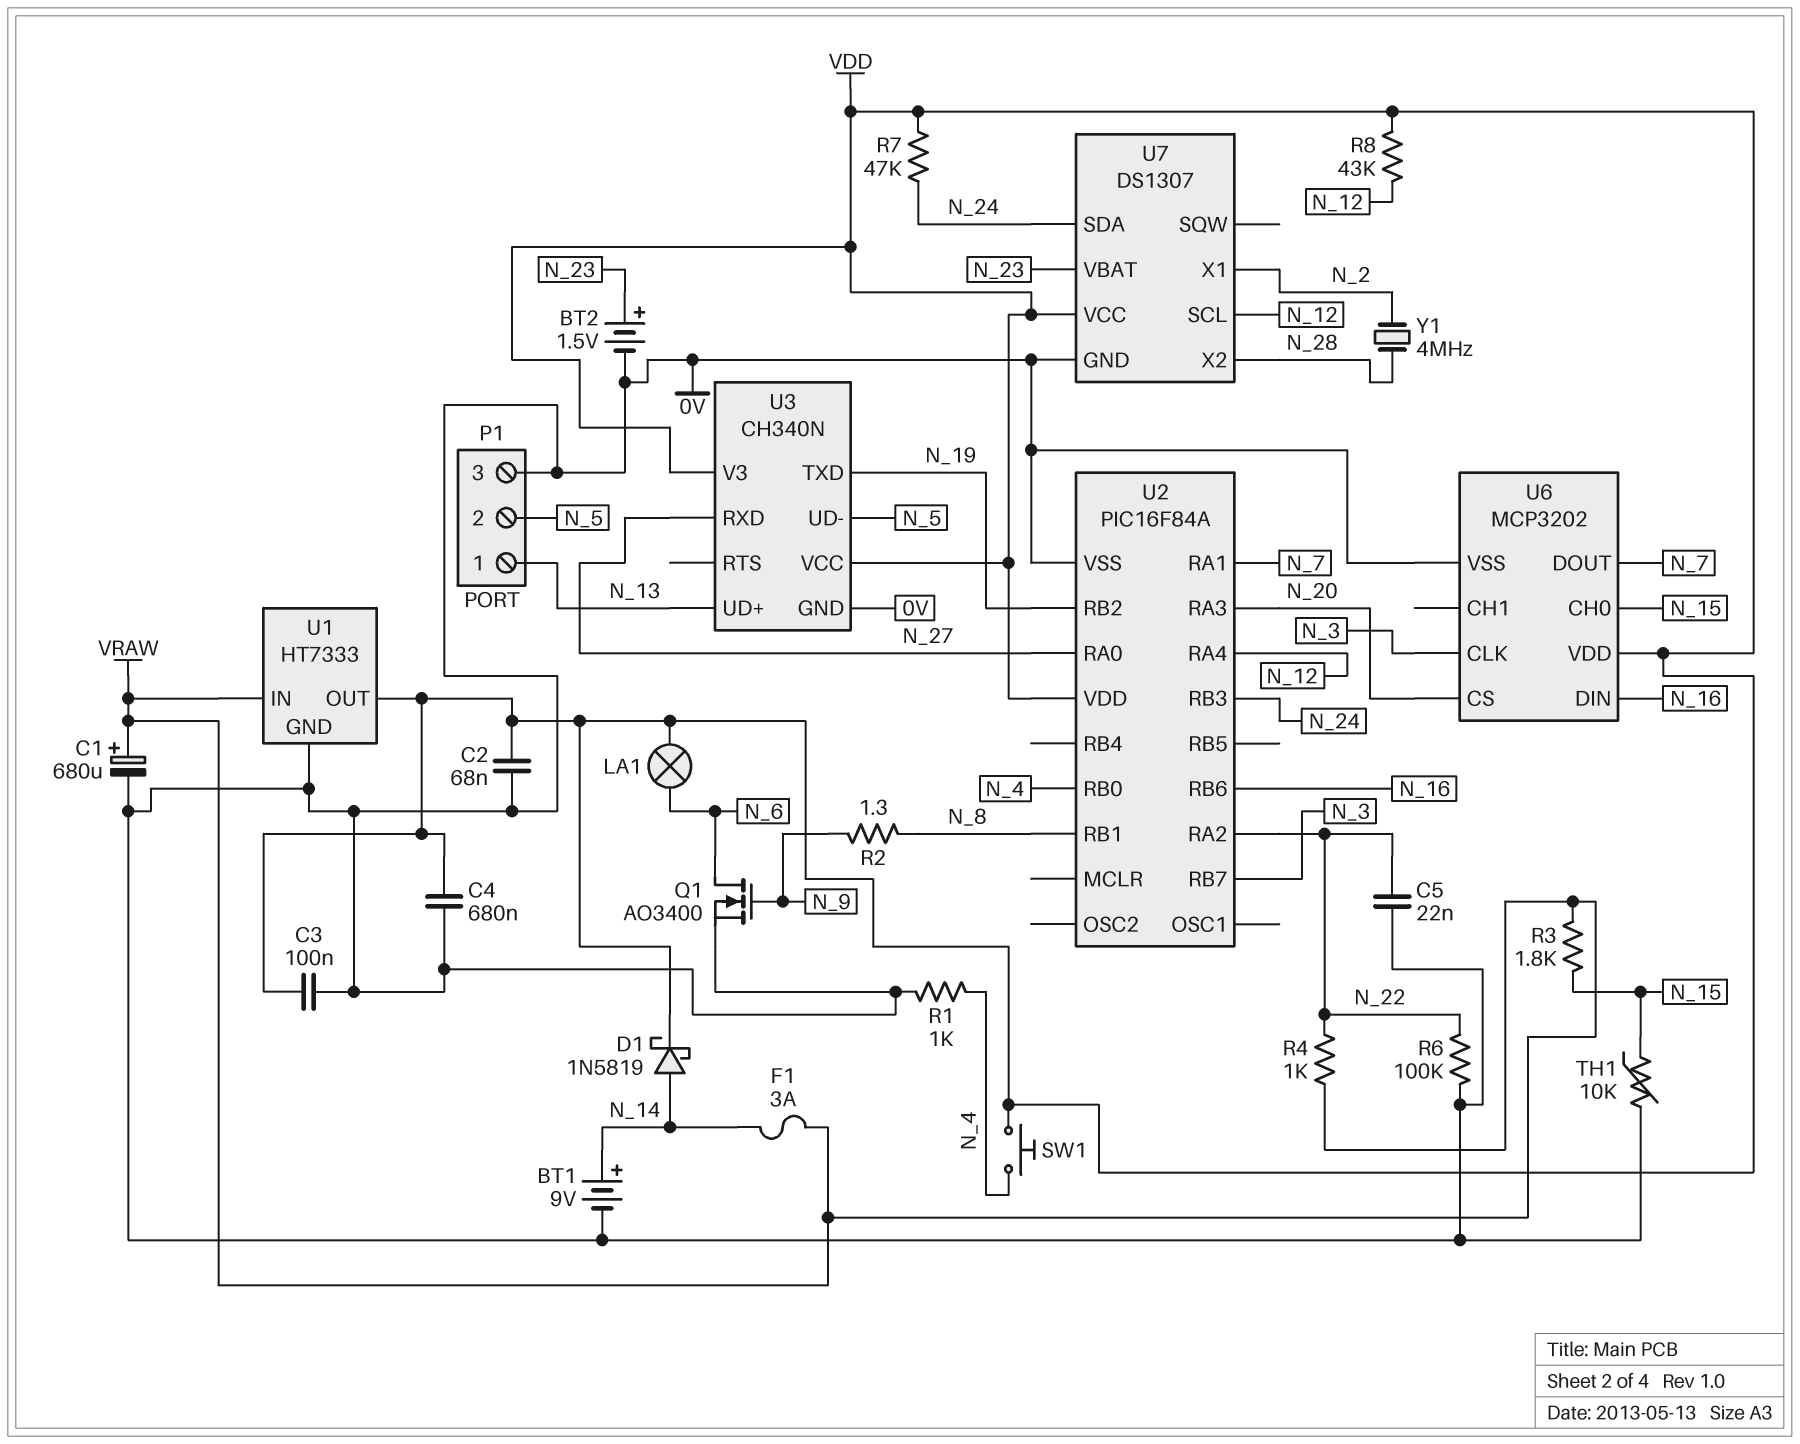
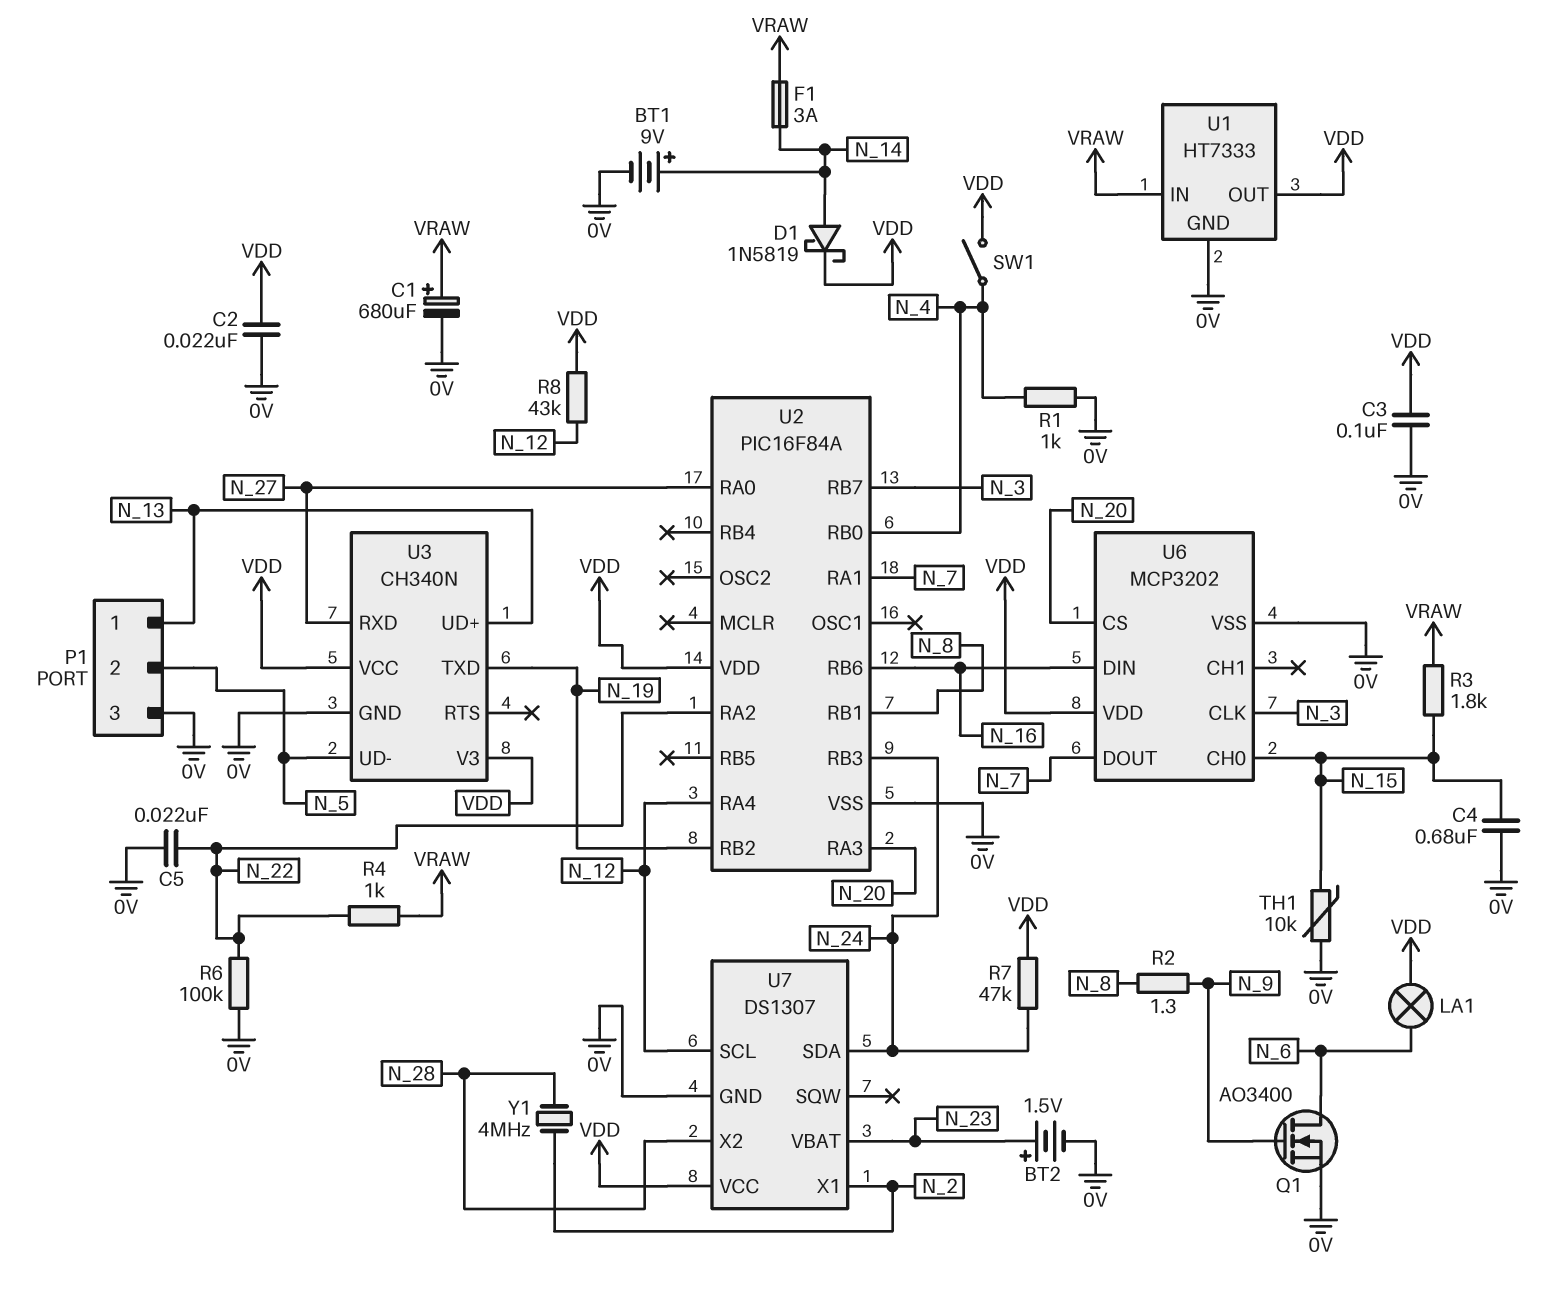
C2: 68nF (0V, VDD) -> 22nF (0V, VDD)
C4: 680nF (0V, VDD) -> 680nF (0V, N_15)
SW1: button (N_4, VDD) -> switch (N_4, VDD)

